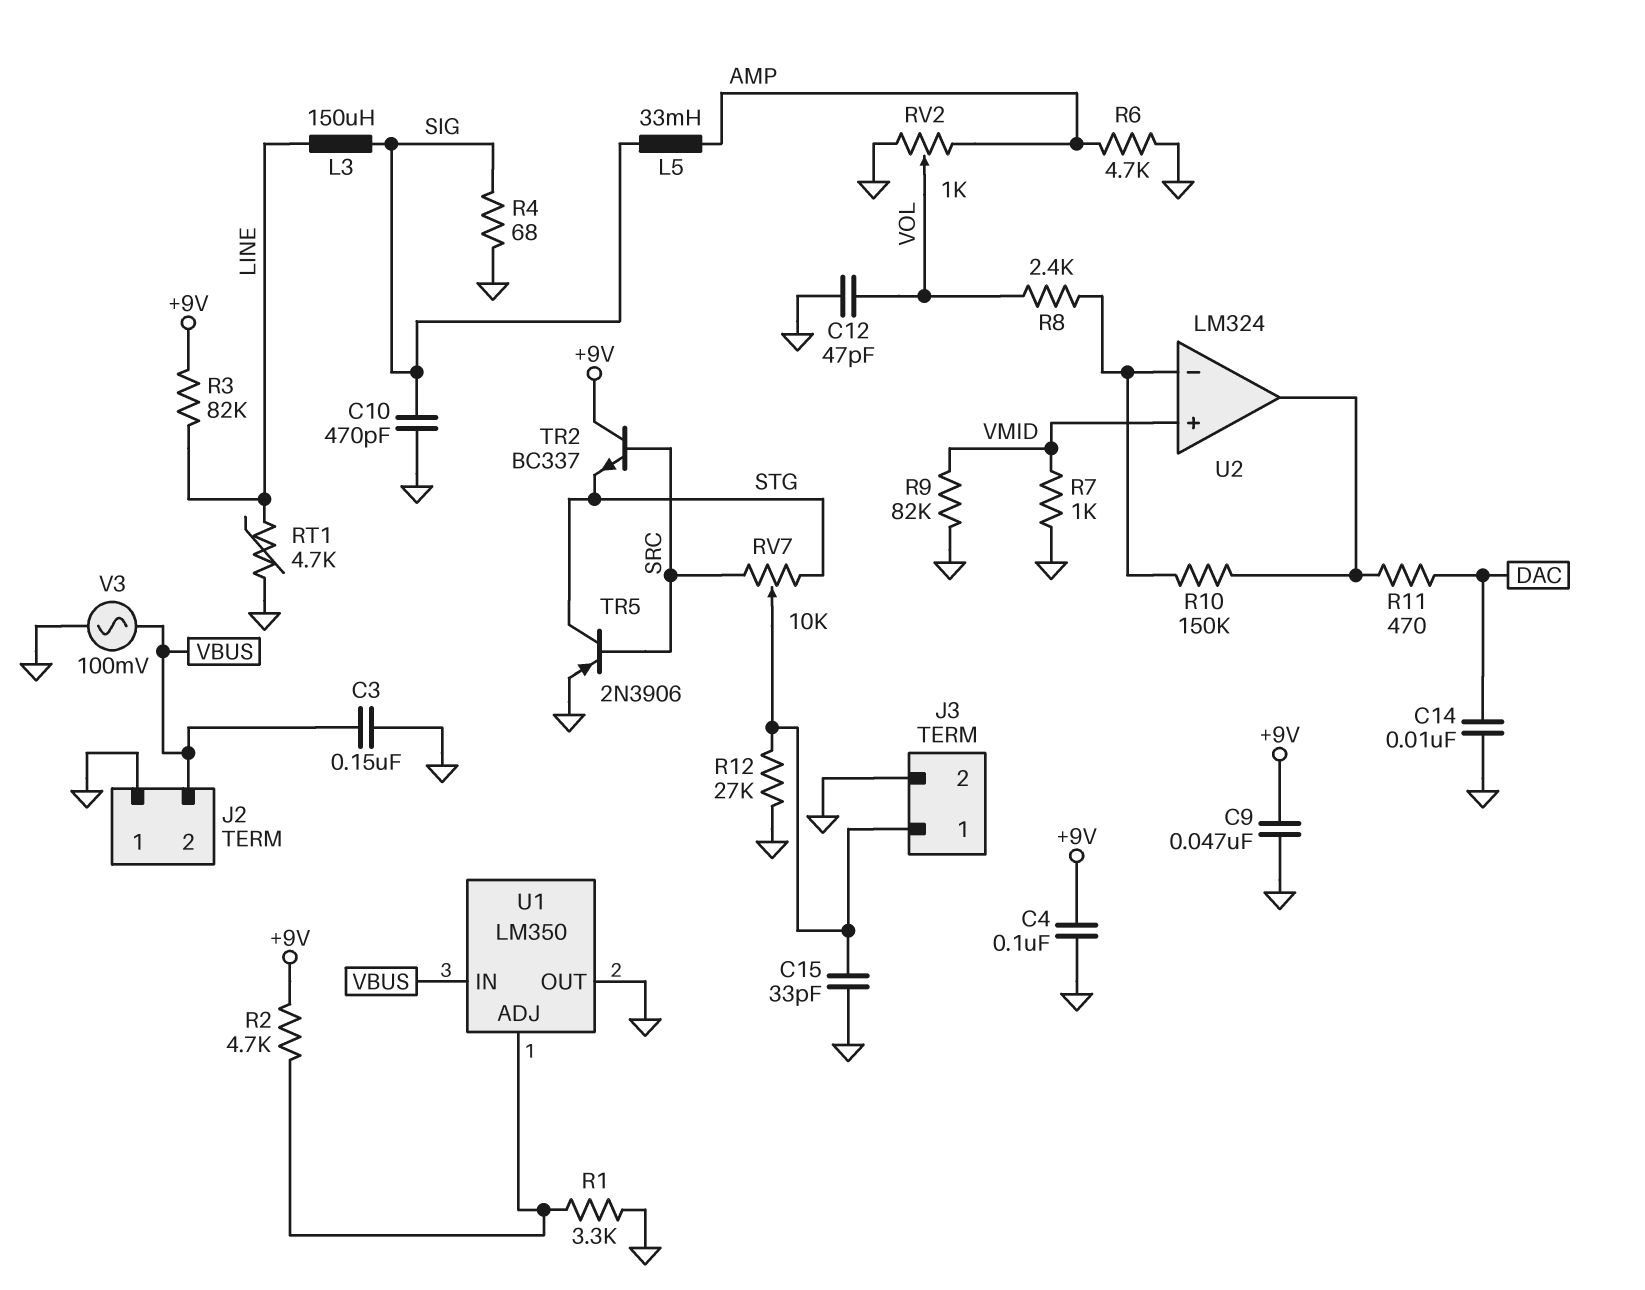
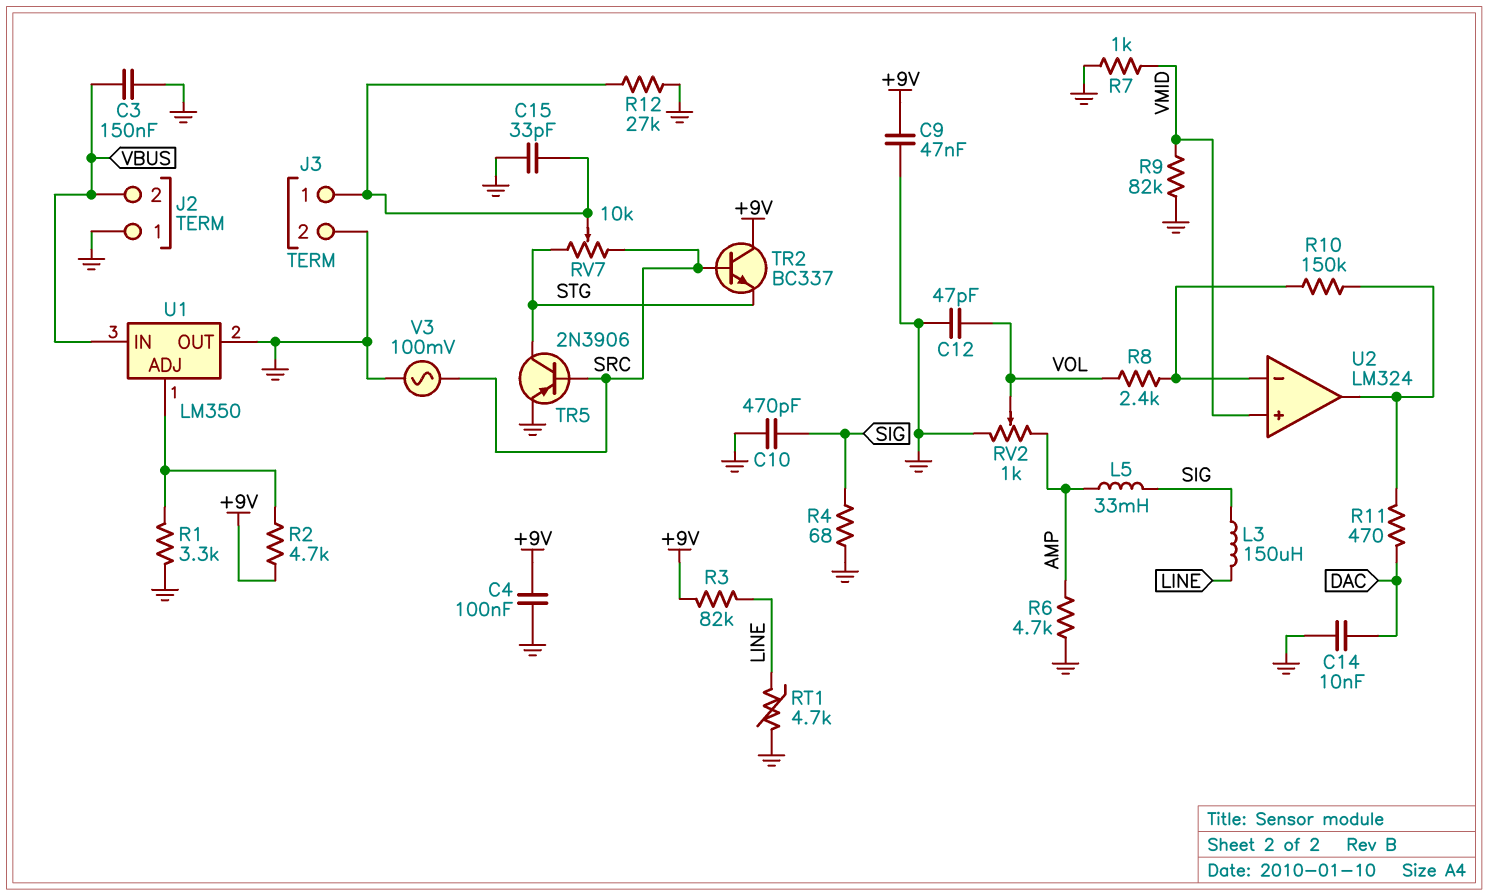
V3: AC 100mV (GND, VBUS) -> AC 100mV (GND, SRC)

